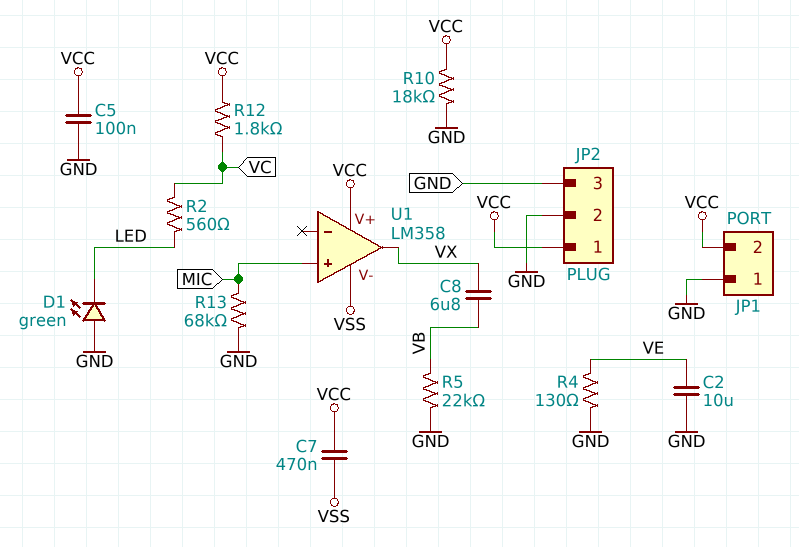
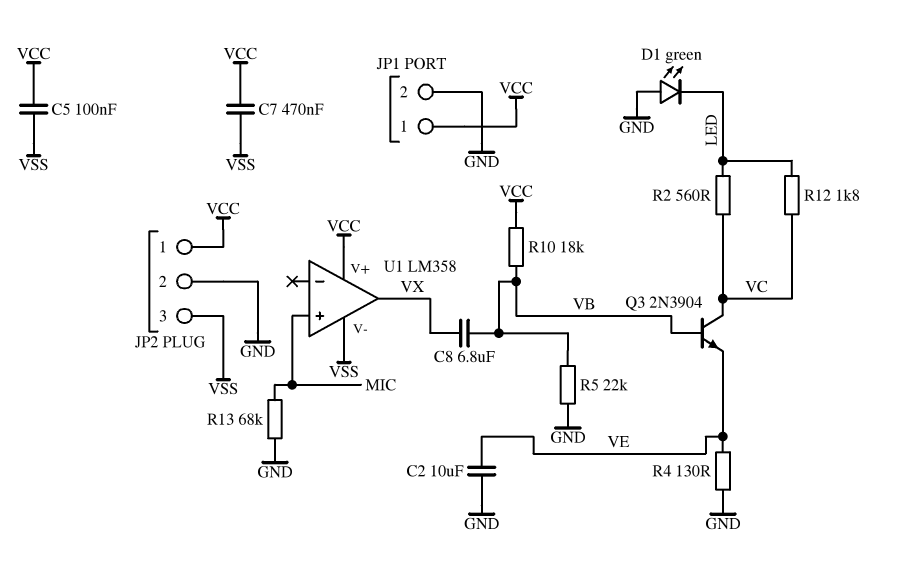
C5: 100nF (GND, VCC) -> 100nF (VCC, VSS)
JP1 pin 1: GND -> VCC
JP1 pin 2: VCC -> GND
JP2 pin 3: GND -> VSS
Q3: none -> NPN 2N3904 (B VB, C VC, E VE)
R10: 18k (GND, VCC) -> 18k (VB, VCC)
R12: 1.8k (VC, VCC) -> 1.8k (LED, VC)

